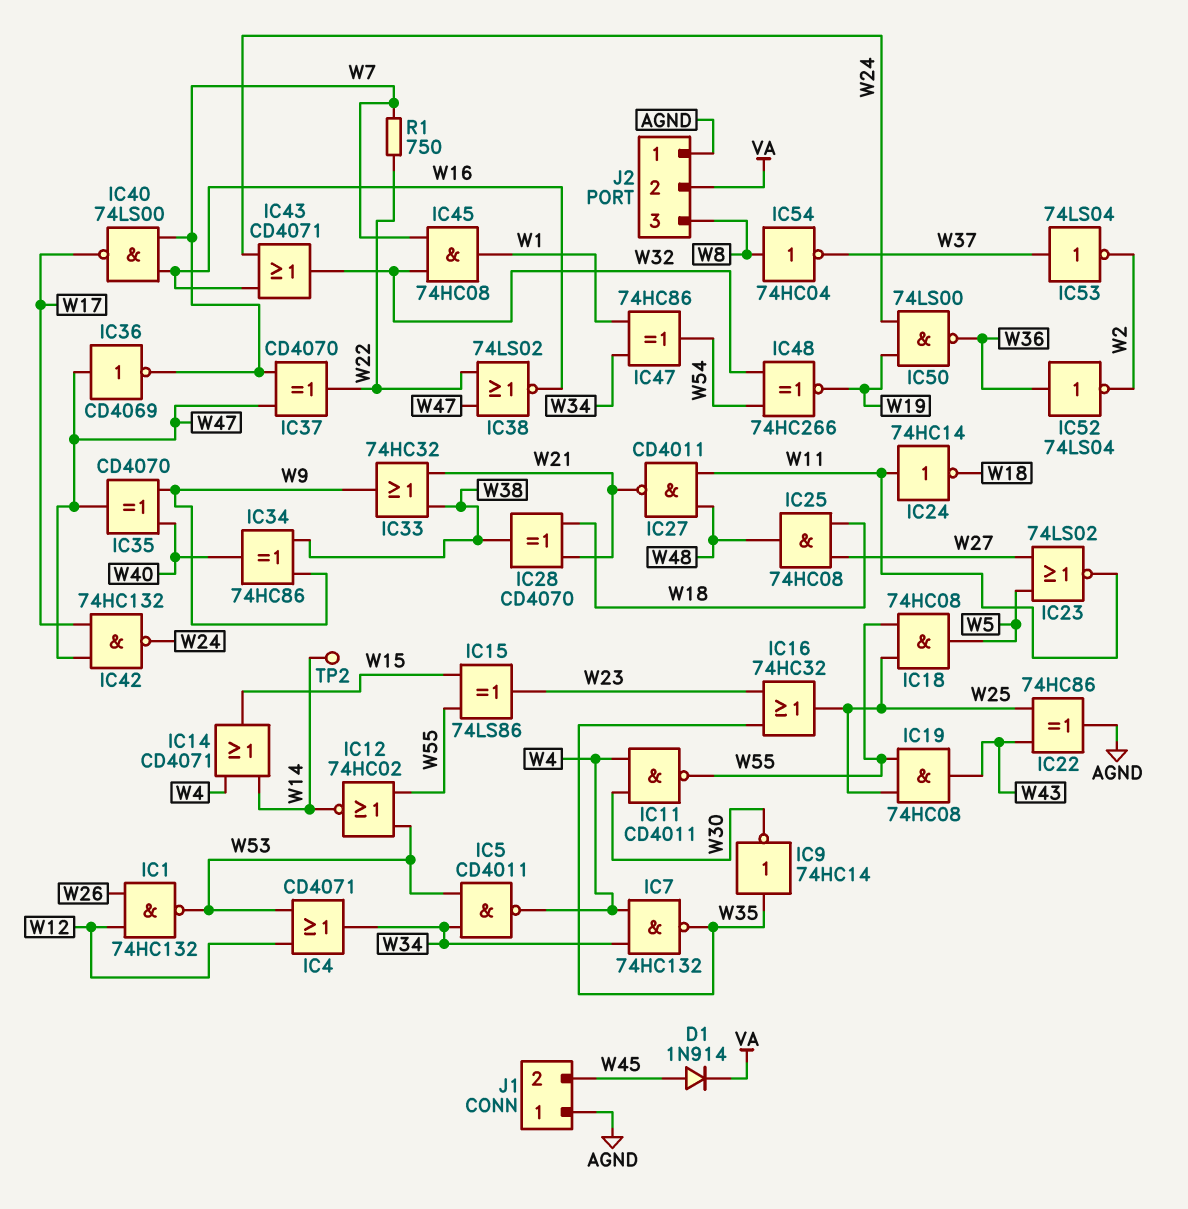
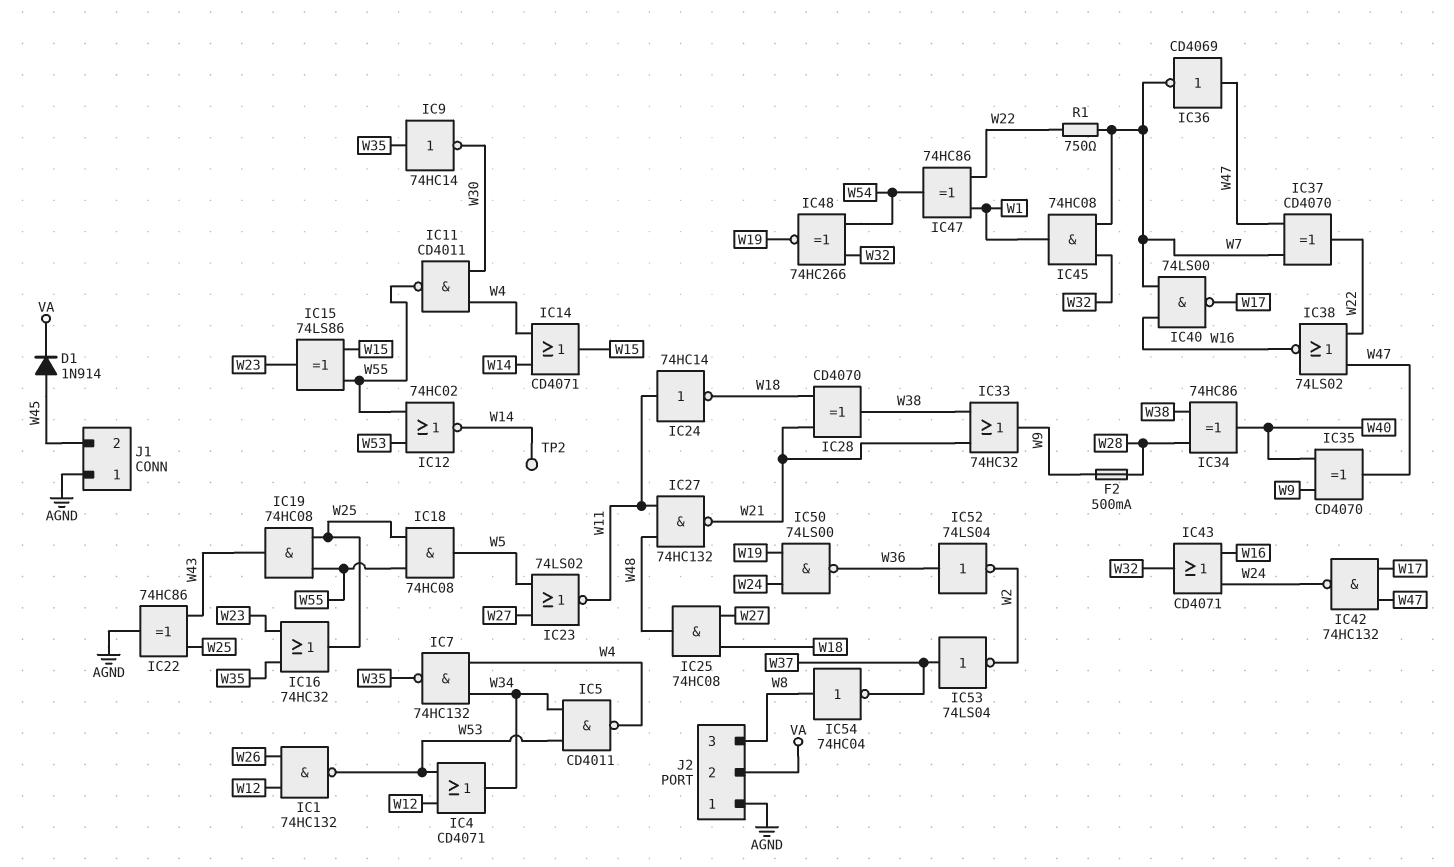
F2: none -> 500mA (W9, W28)
IC27: NAND CD4011 (in W11, in W48, out W21) -> NAND 74HC132 (in W11, in W48, out W21)
IC34: XOR 74HC86 (in W9, in W38, out W40) -> XOR 74HC86 (in W28, in W38, out W40)
IC47: XOR 74HC86 (in W1, in W34, out W54) -> XOR 74HC86 (in W1, in W22, out W54)

